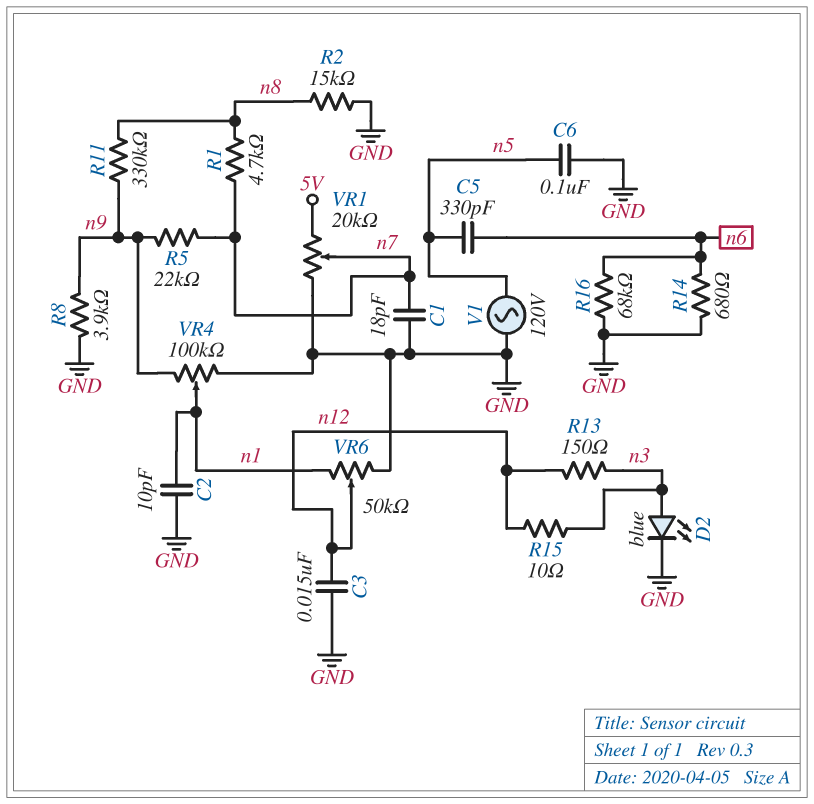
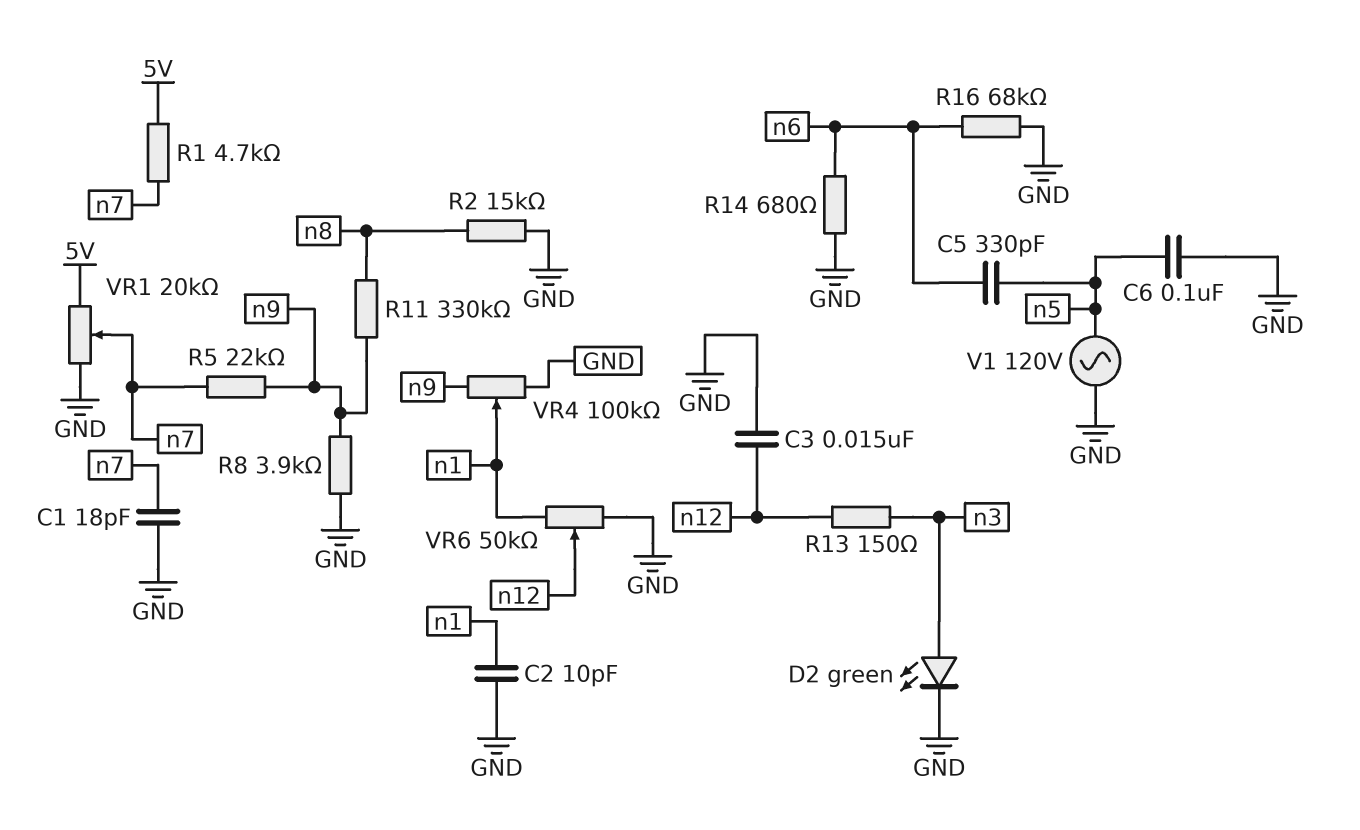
D2: LED blue (A n3, K GND) -> LED green (A n3, K GND)
R1: 4.7k (n7, n8) -> 4.7k (5V, n7)
R15: 10 (n3, n12) -> none

